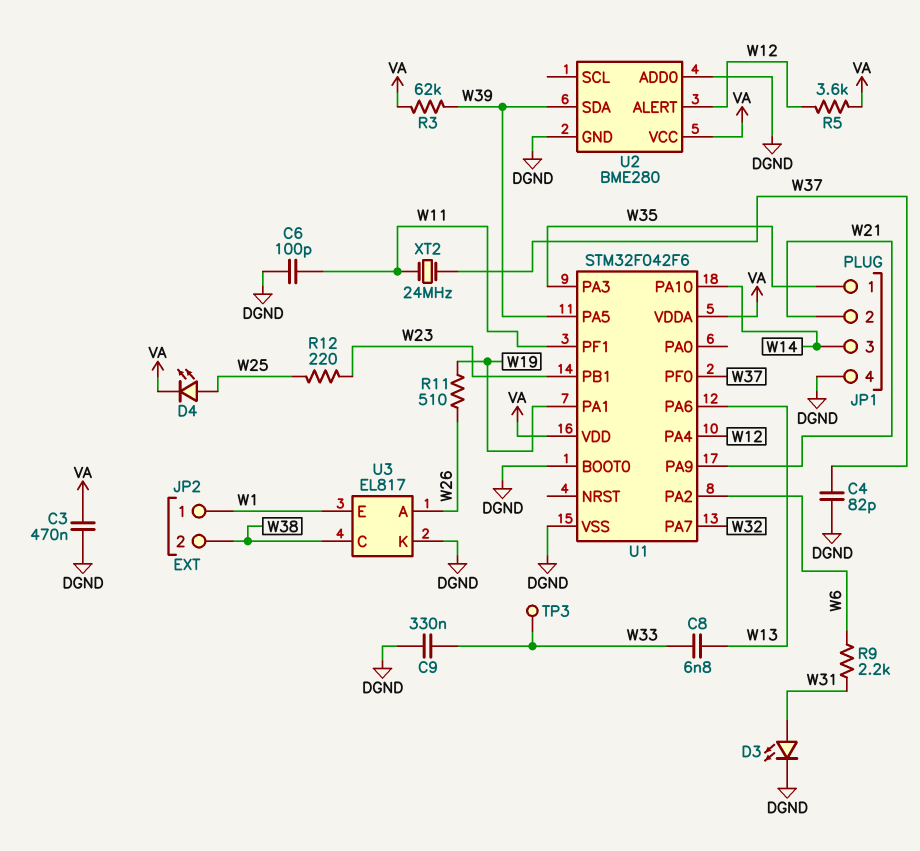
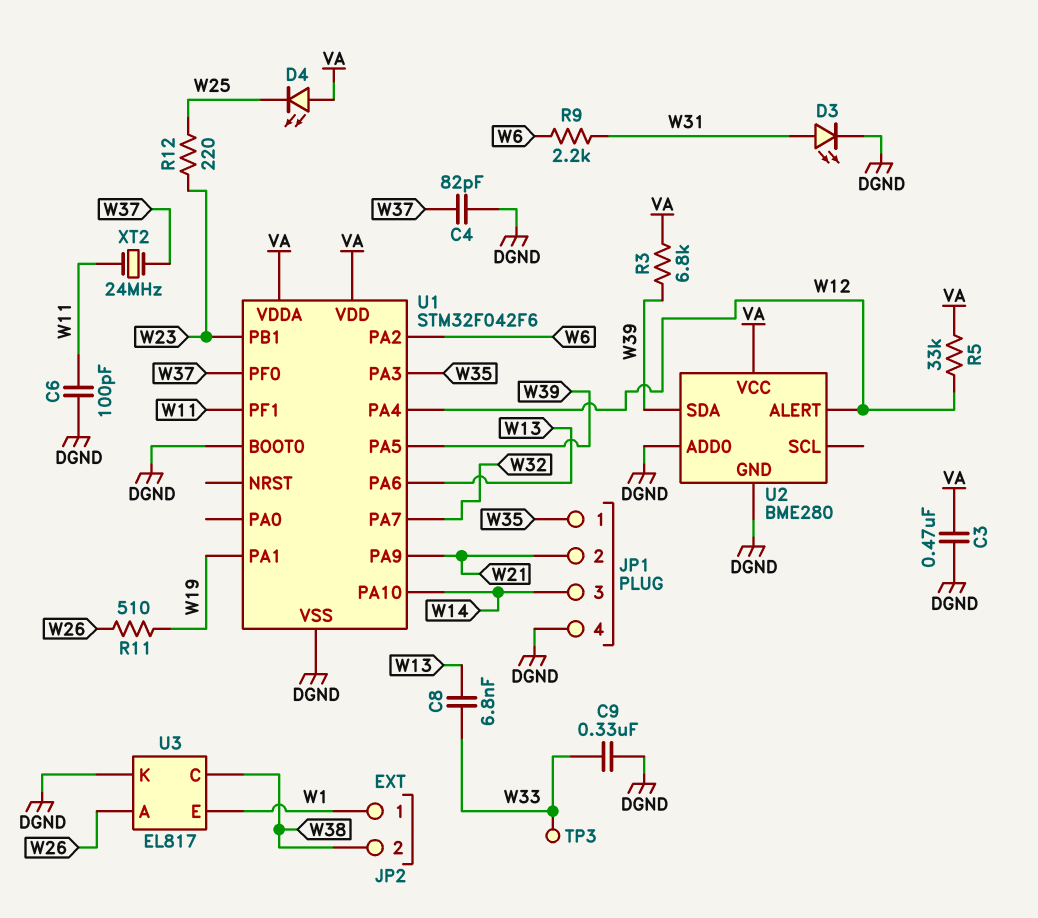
D4: LED (A W25, K VA) -> LED (A VA, K W25)
R3: 62k (VA, W39) -> 6.8k (VA, W39)
R5: 3.6k (VA, W12) -> 33k (VA, W12)

